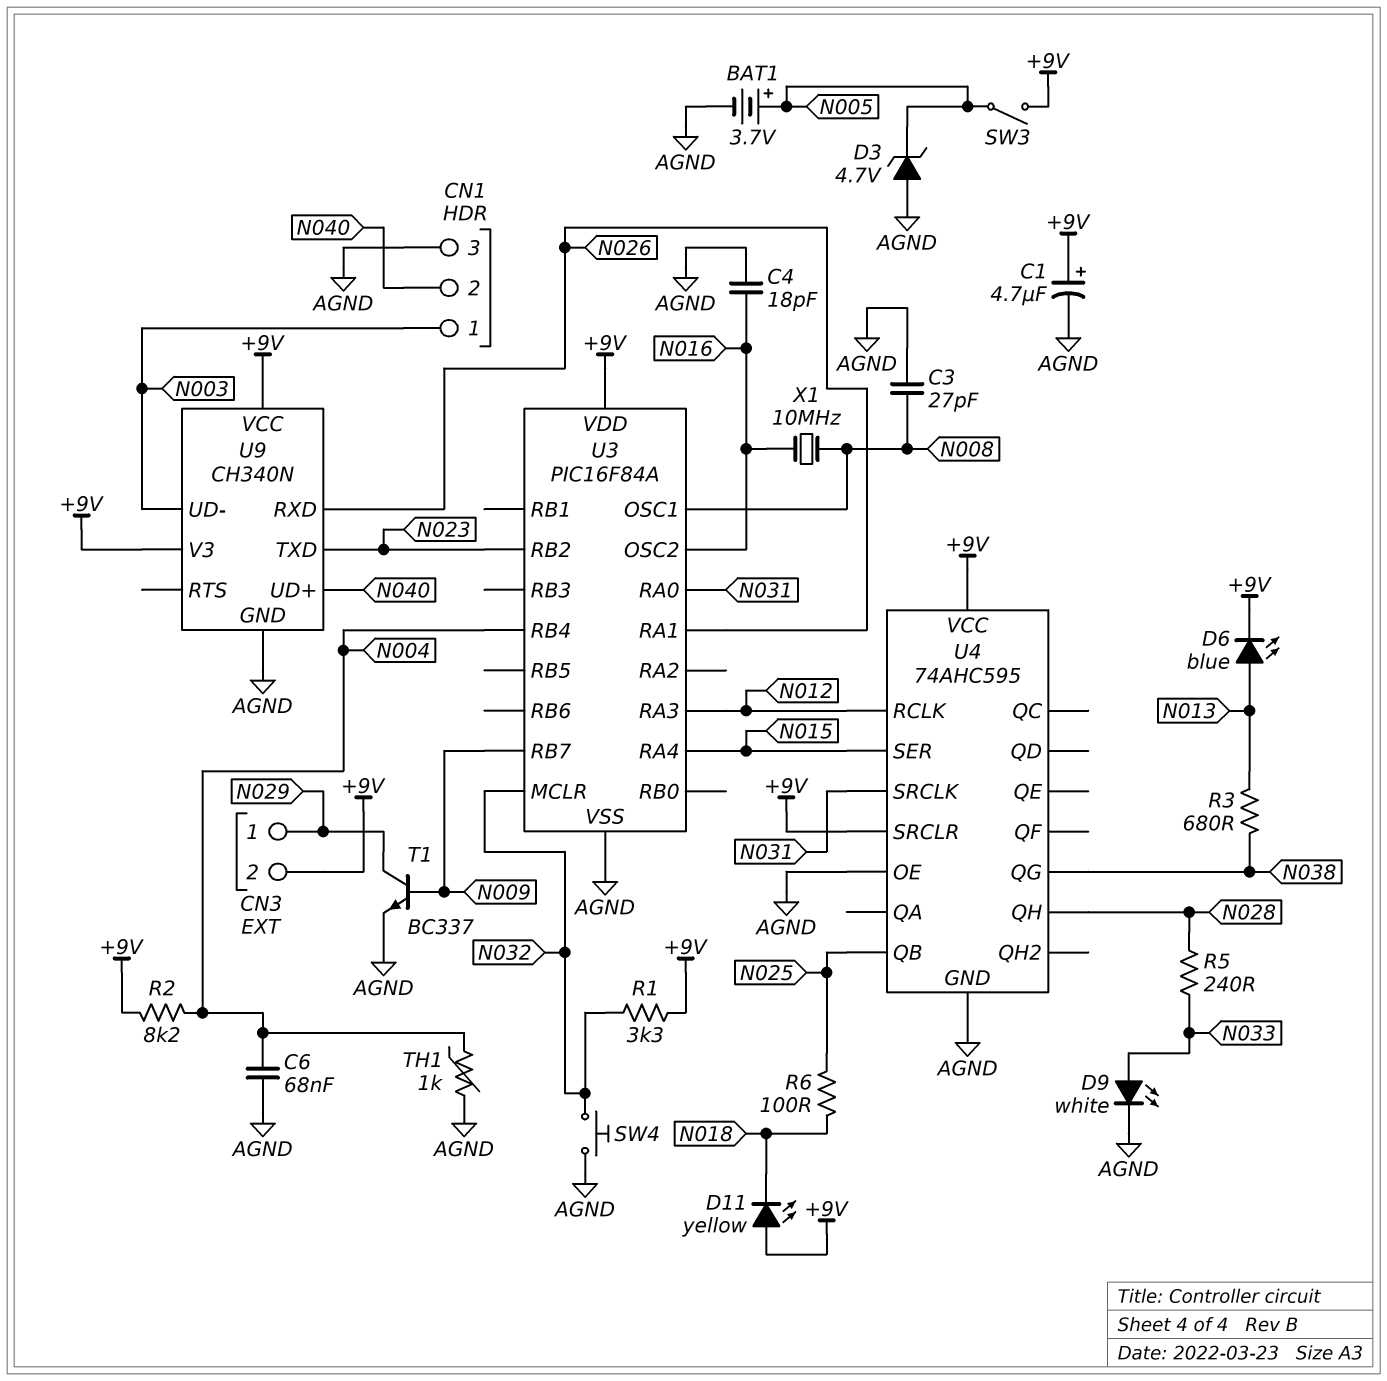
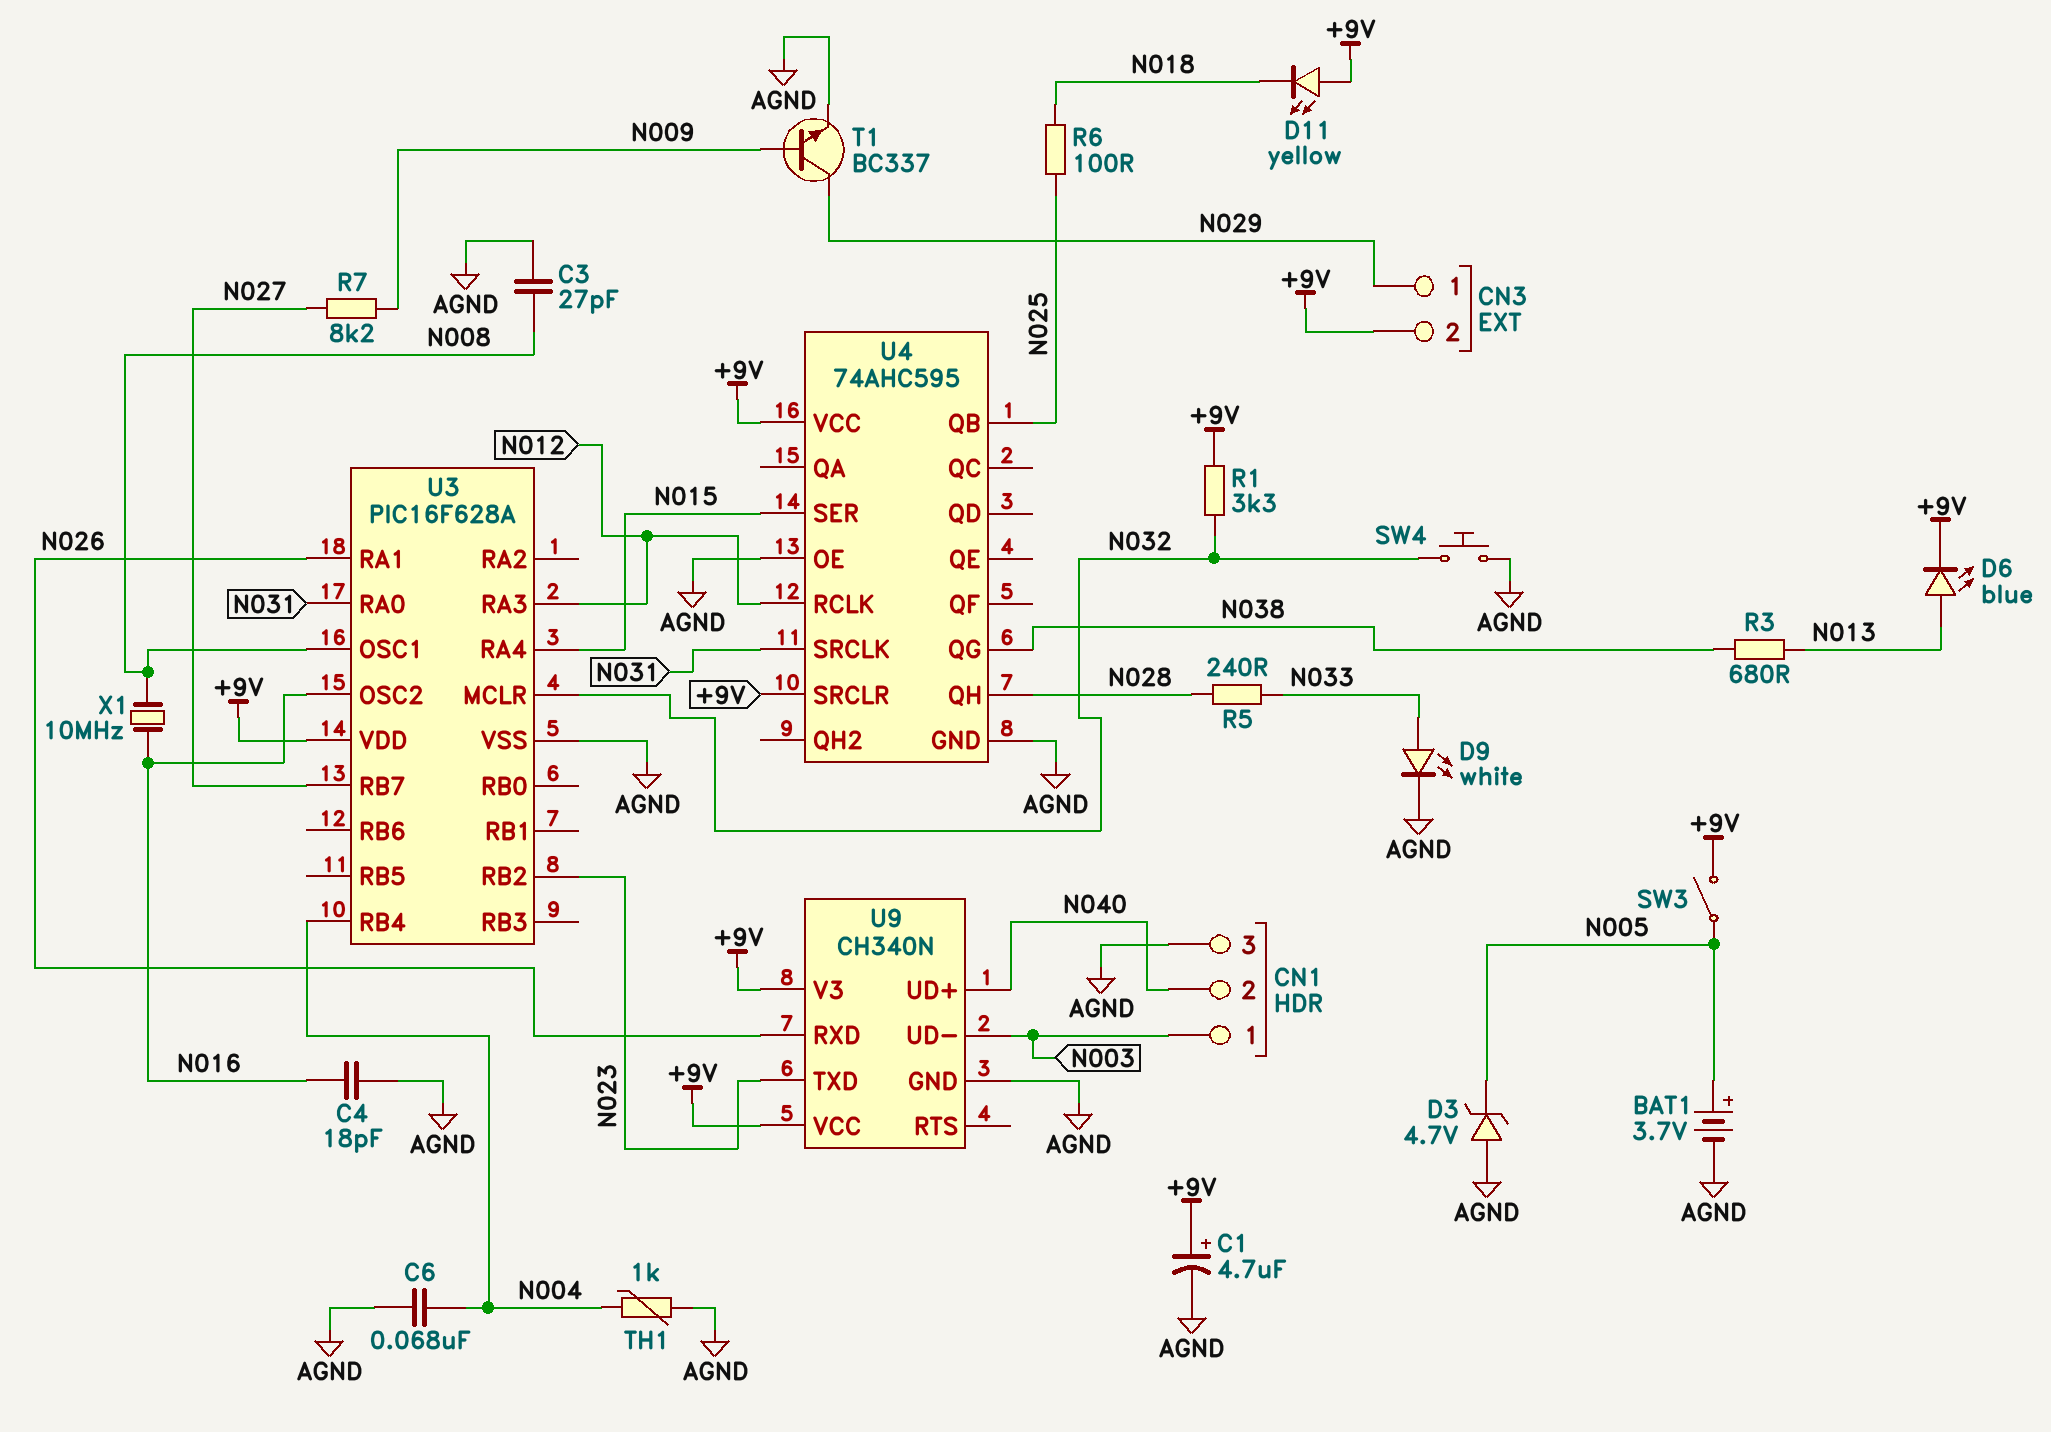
R2: 8.2k (+9V, N004) -> none
R7: none -> 8.2k (N009, N027)
U3: PIC16F84A -> PIC16F628A
U3 pin RB7: N009 -> N027

